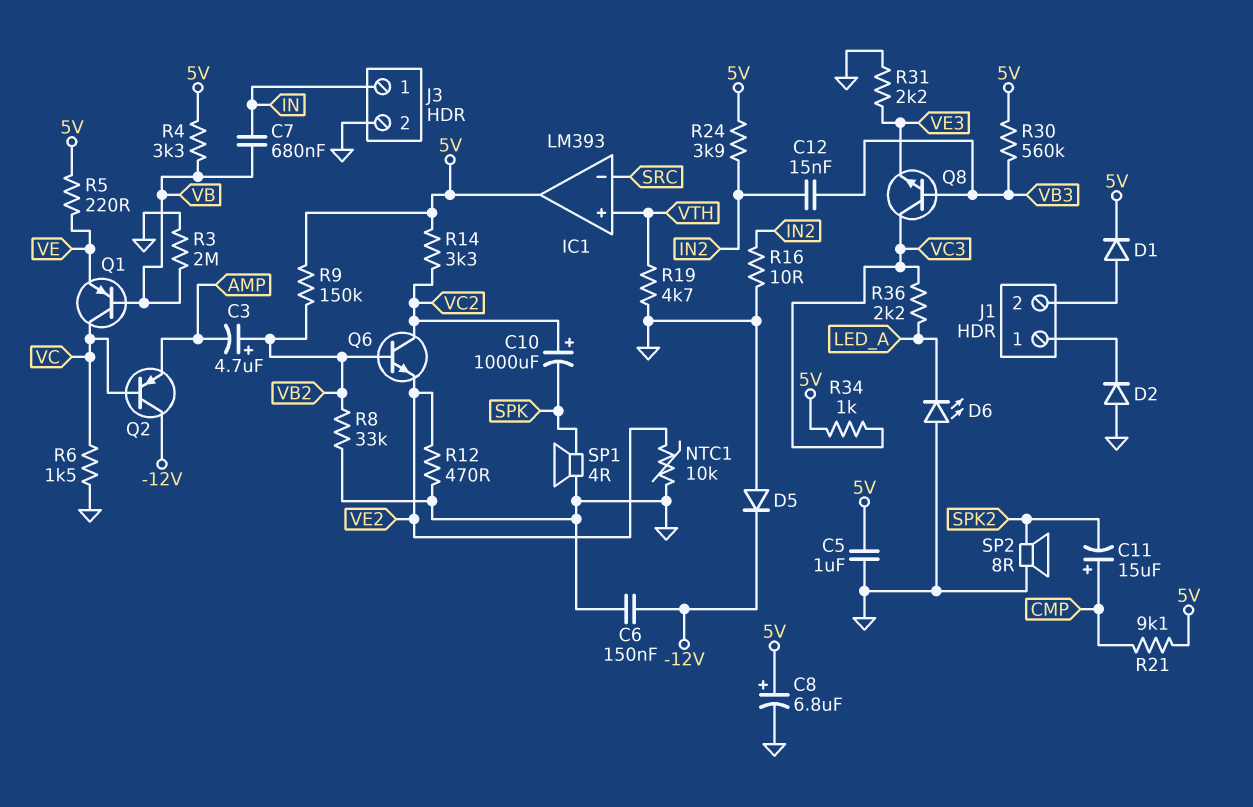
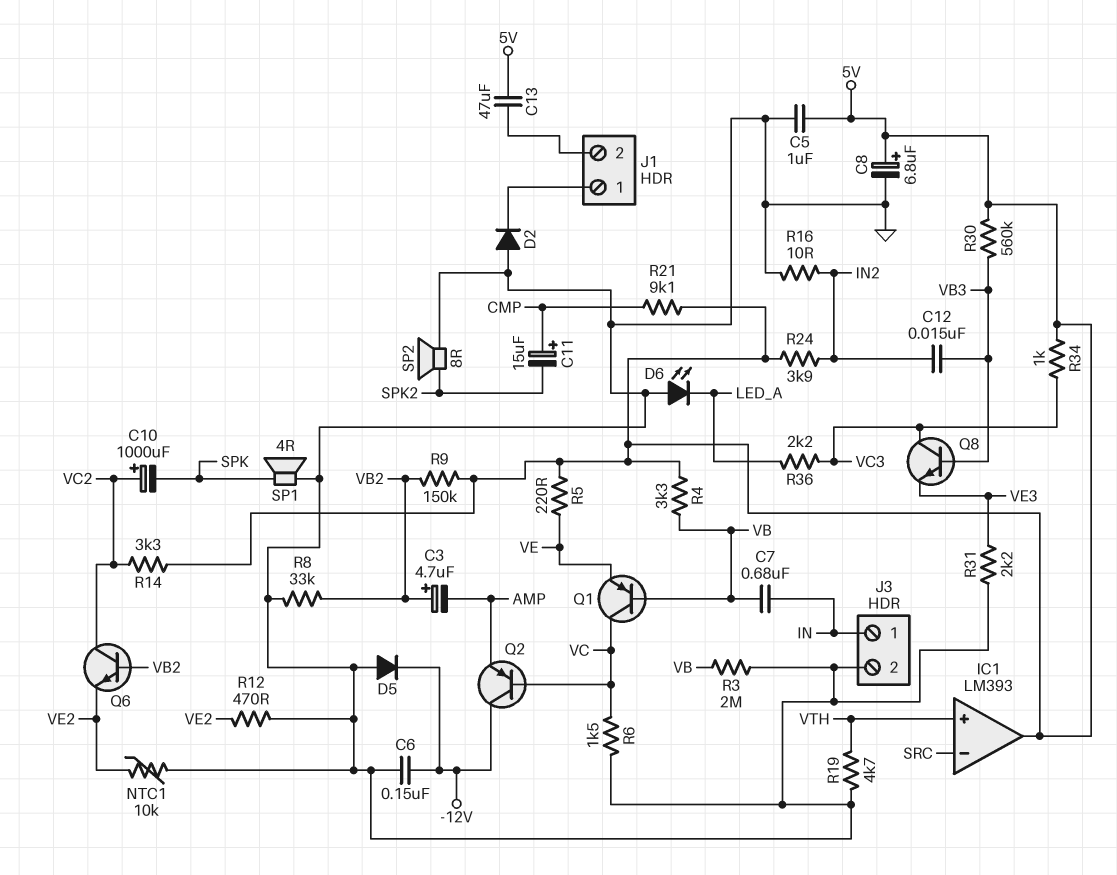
C13: none -> 47uF (5V, J1/2)
D1: diode (A J1/2, K 5V) -> none

